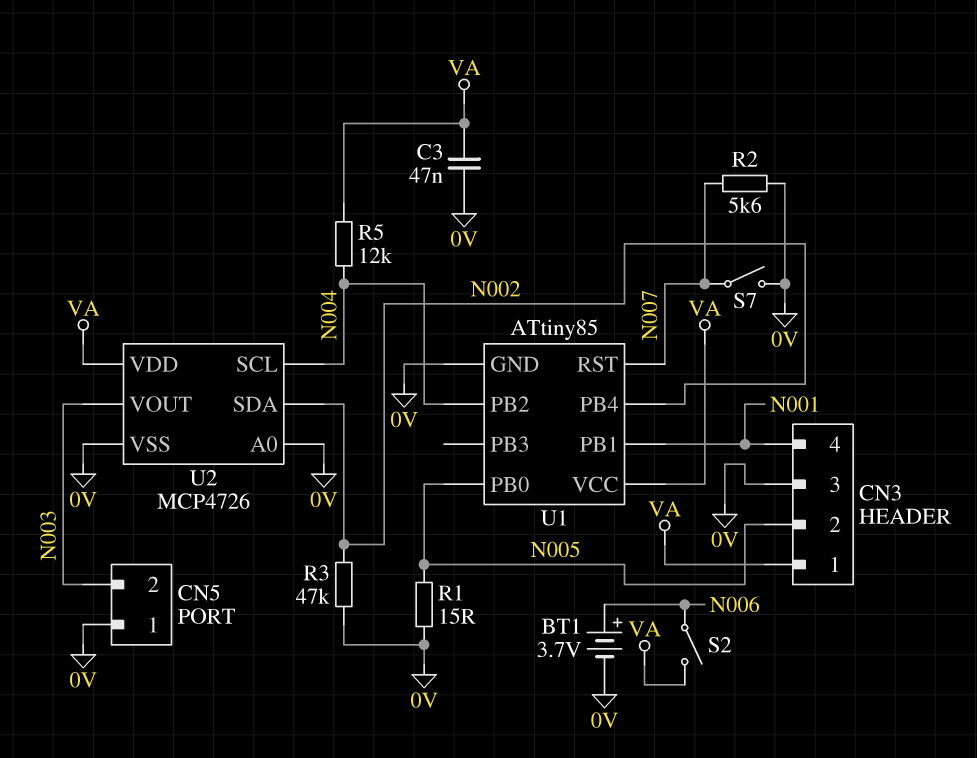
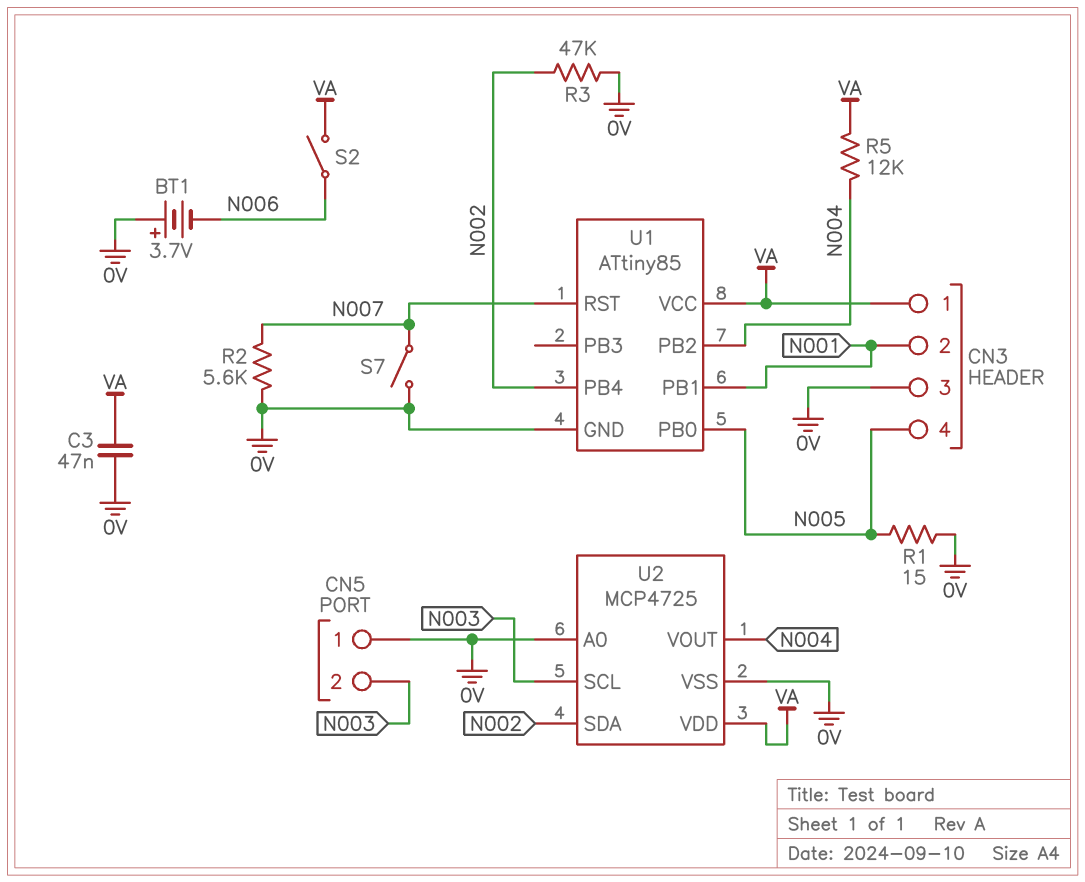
BT1: 3.7V (plus N006, minus 0V) -> 3.7V (plus 0V, minus N006)
CN3 pin 2: N005 -> N001
CN3 pin 4: N001 -> N005
U2: MCP4726 -> MCP4725
U2 pin SCL: N004 -> N003
U2 pin VOUT: N003 -> N004

